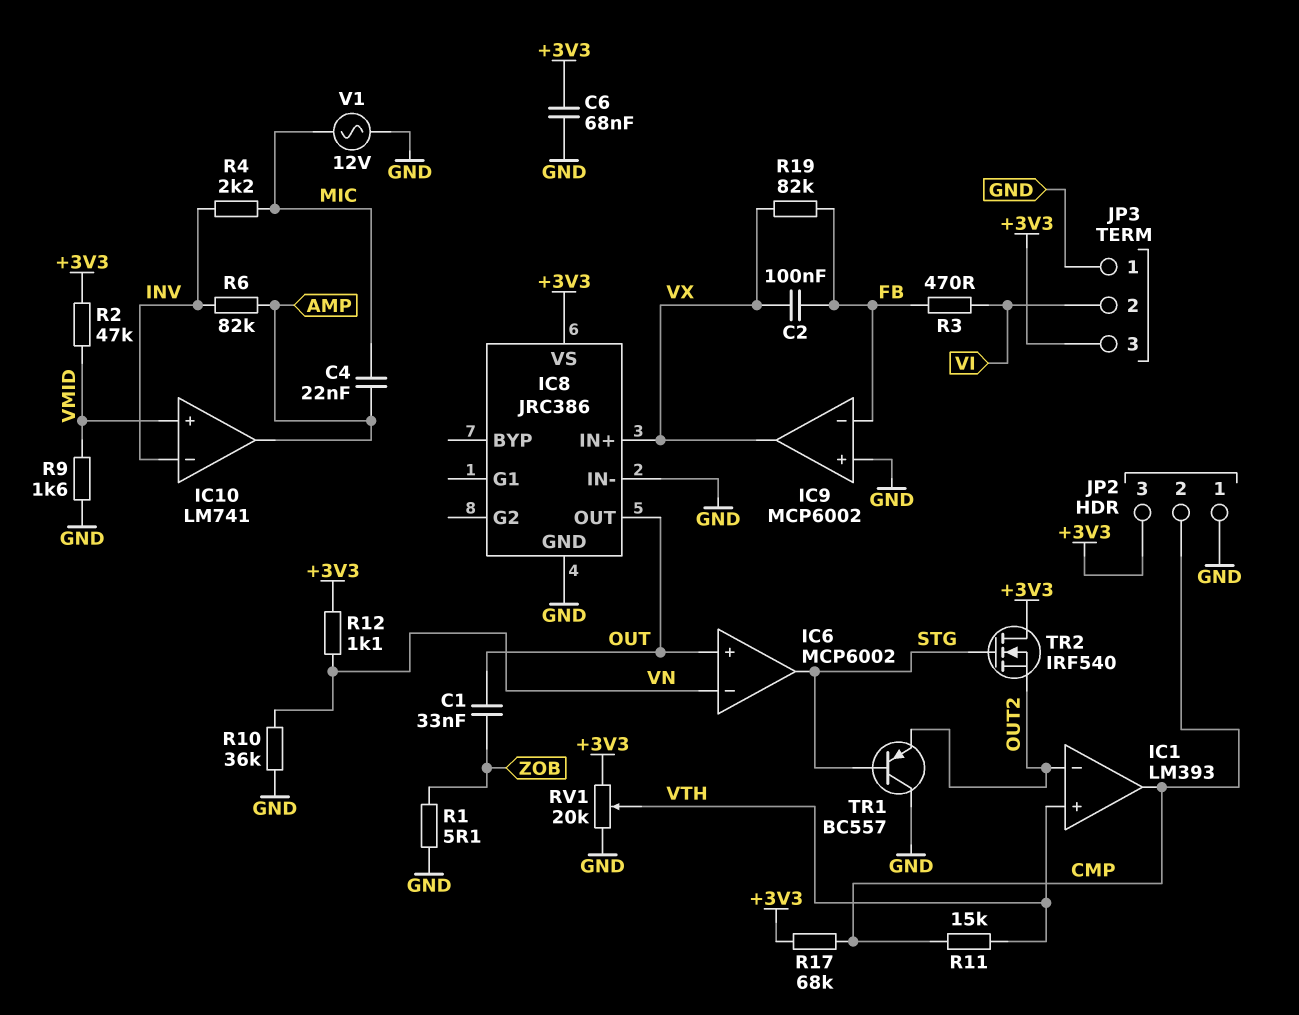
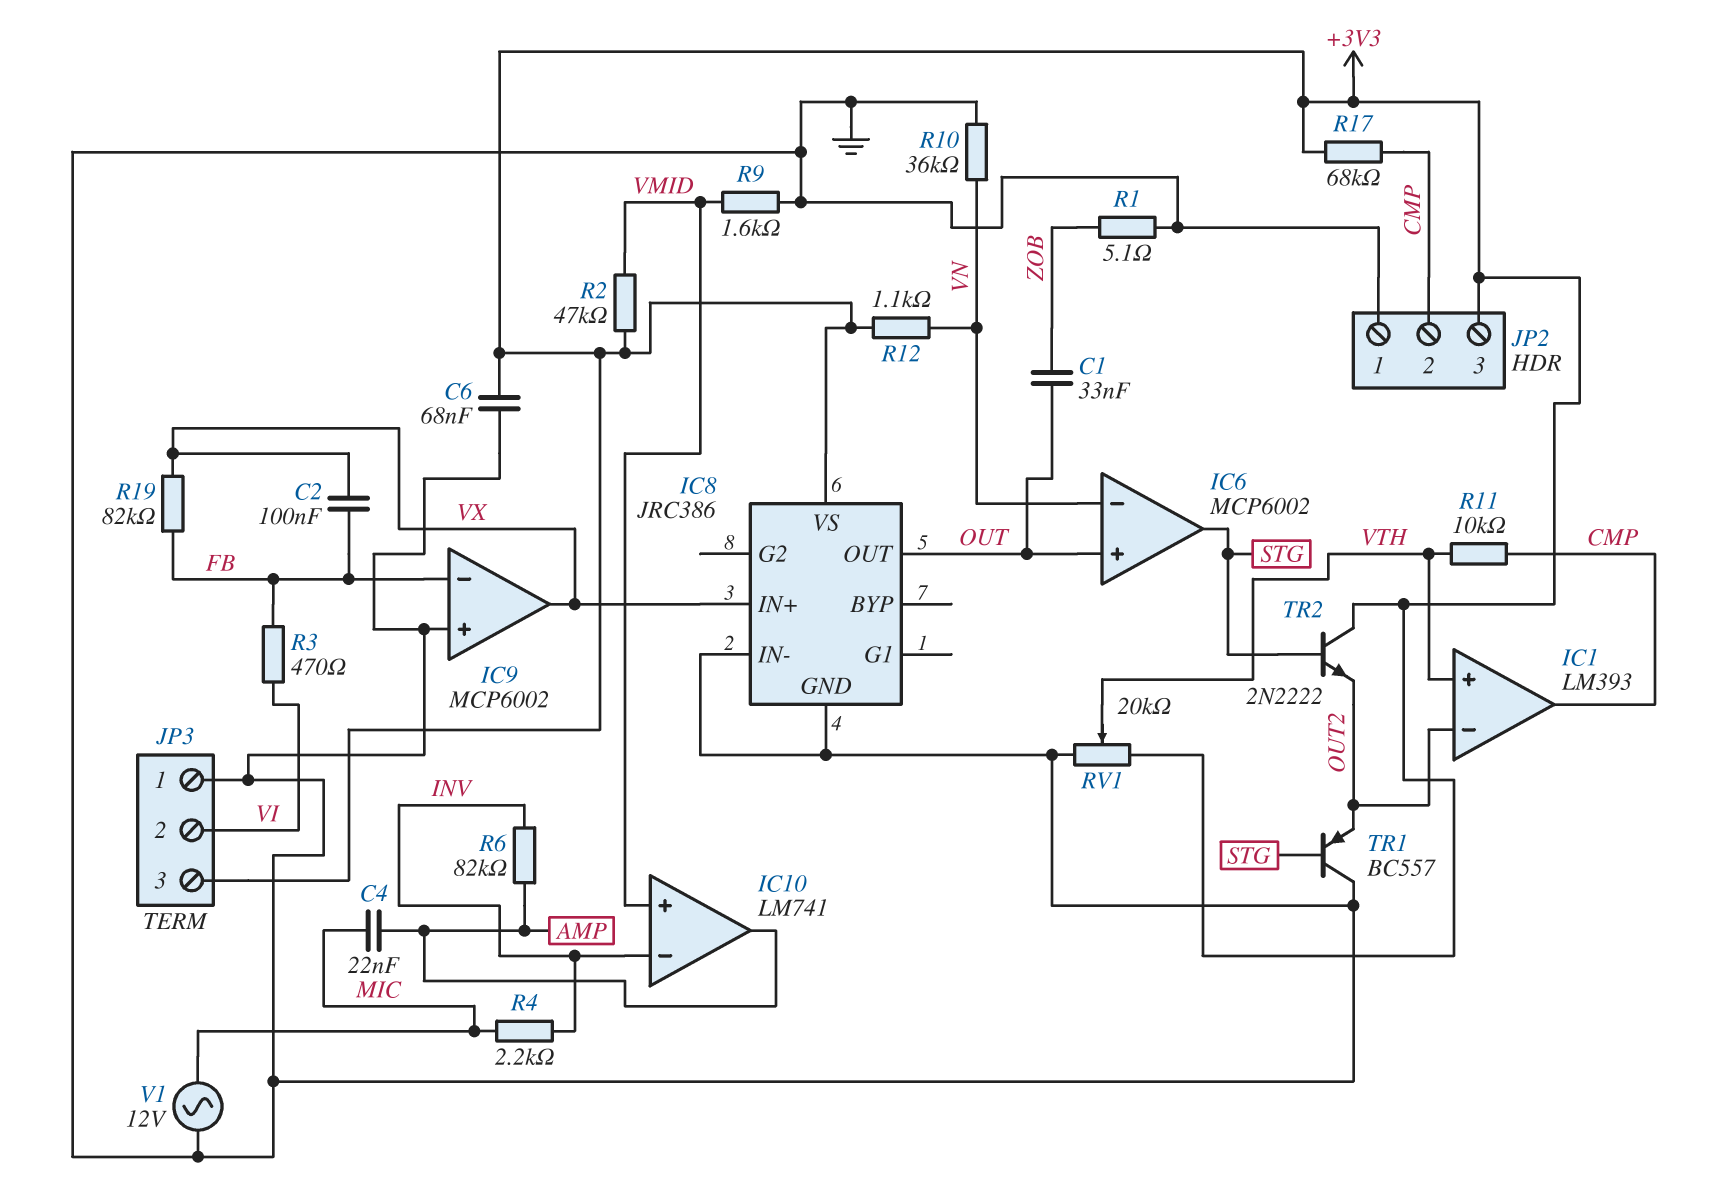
R11: 15k (CMP, VTH) -> 10k (CMP, VTH)
TR2: NMOS IRF540 (G STG, D +3V3, S OUT2) -> NPN 2N2222 (B STG, C +3V3, E OUT2)

